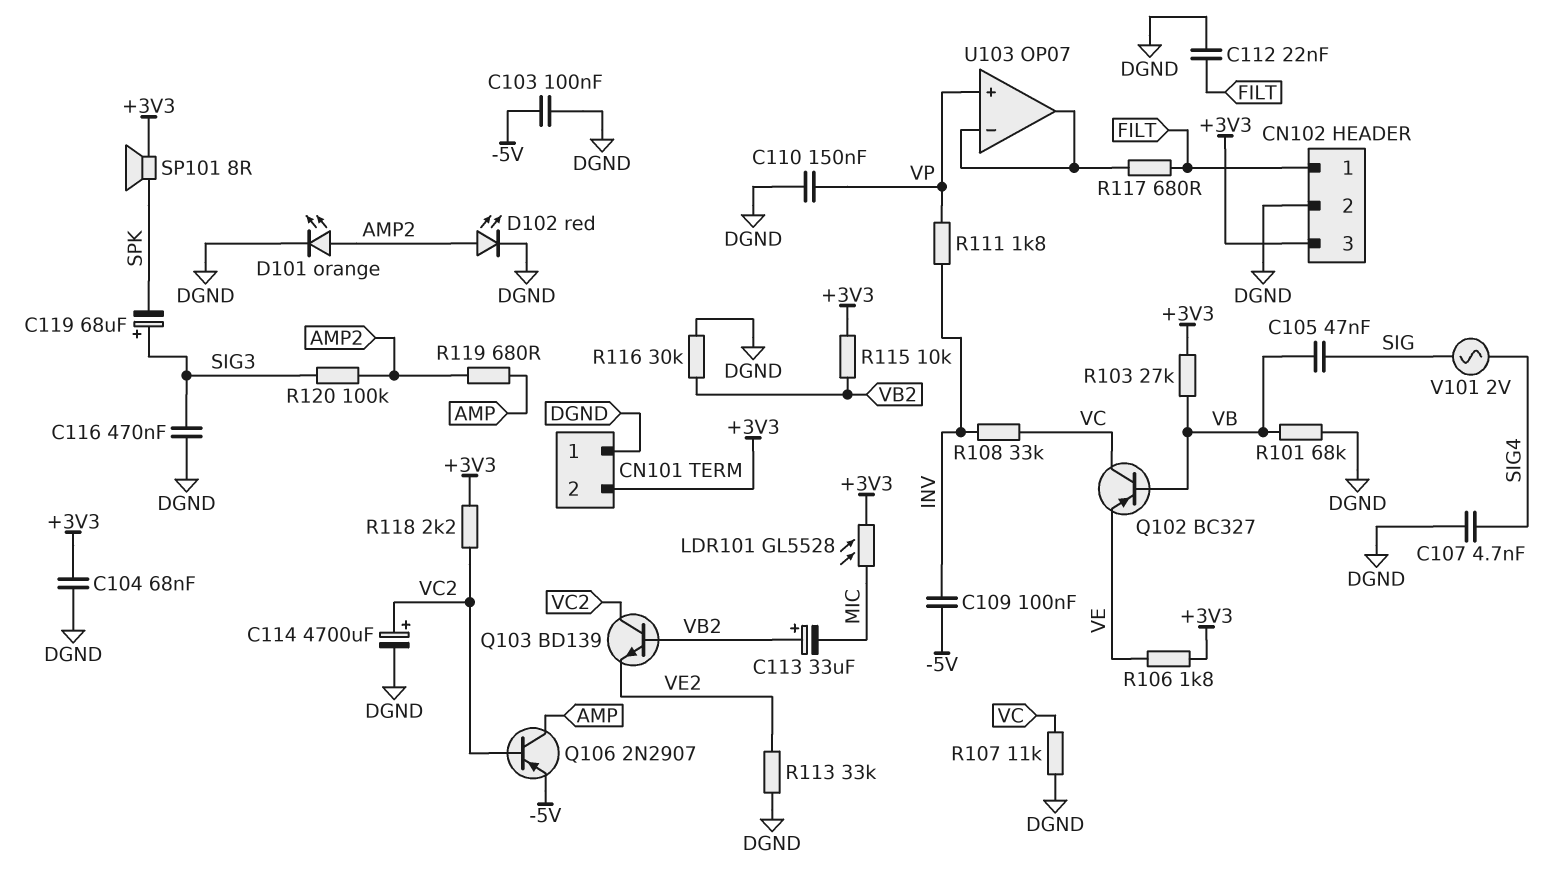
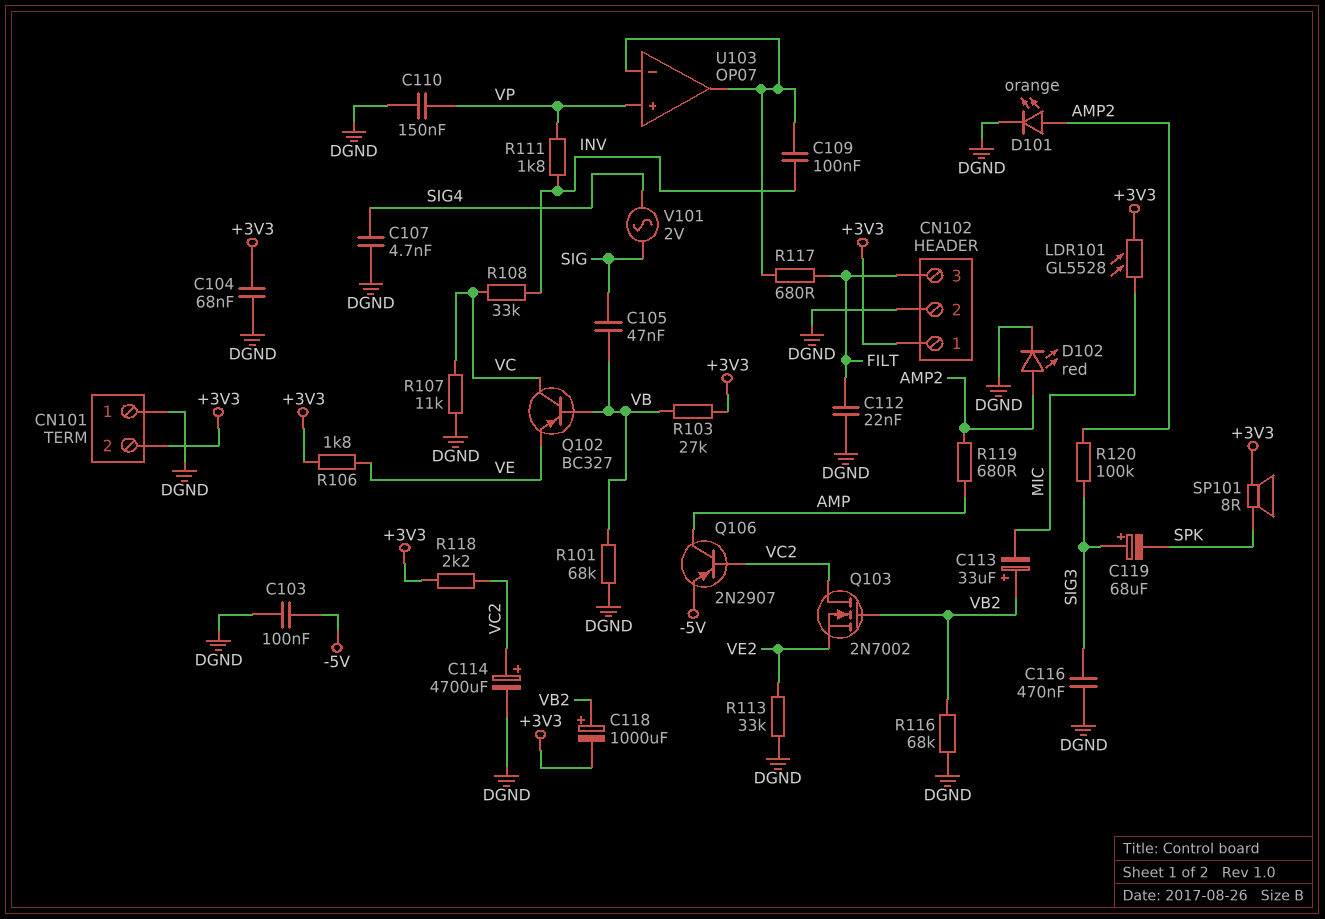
C109: 100nF (-5V, INV) -> 100nF (INV, U103/in-)
C118: none -> 1000uF (plus VB2, minus +3V3)
CN102 pin 1: FILT -> +3V3
CN102 pin 3: +3V3 -> FILT
Q103: NPN BD139 (B VB2, C VC2, E VE2) -> NMOS 2N7002 (G VB2, D VC2, S VE2)
R115: 10k (+3V3, VB2) -> none
R116: 30k (DGND, VB2) -> 68k (DGND, VB2)

